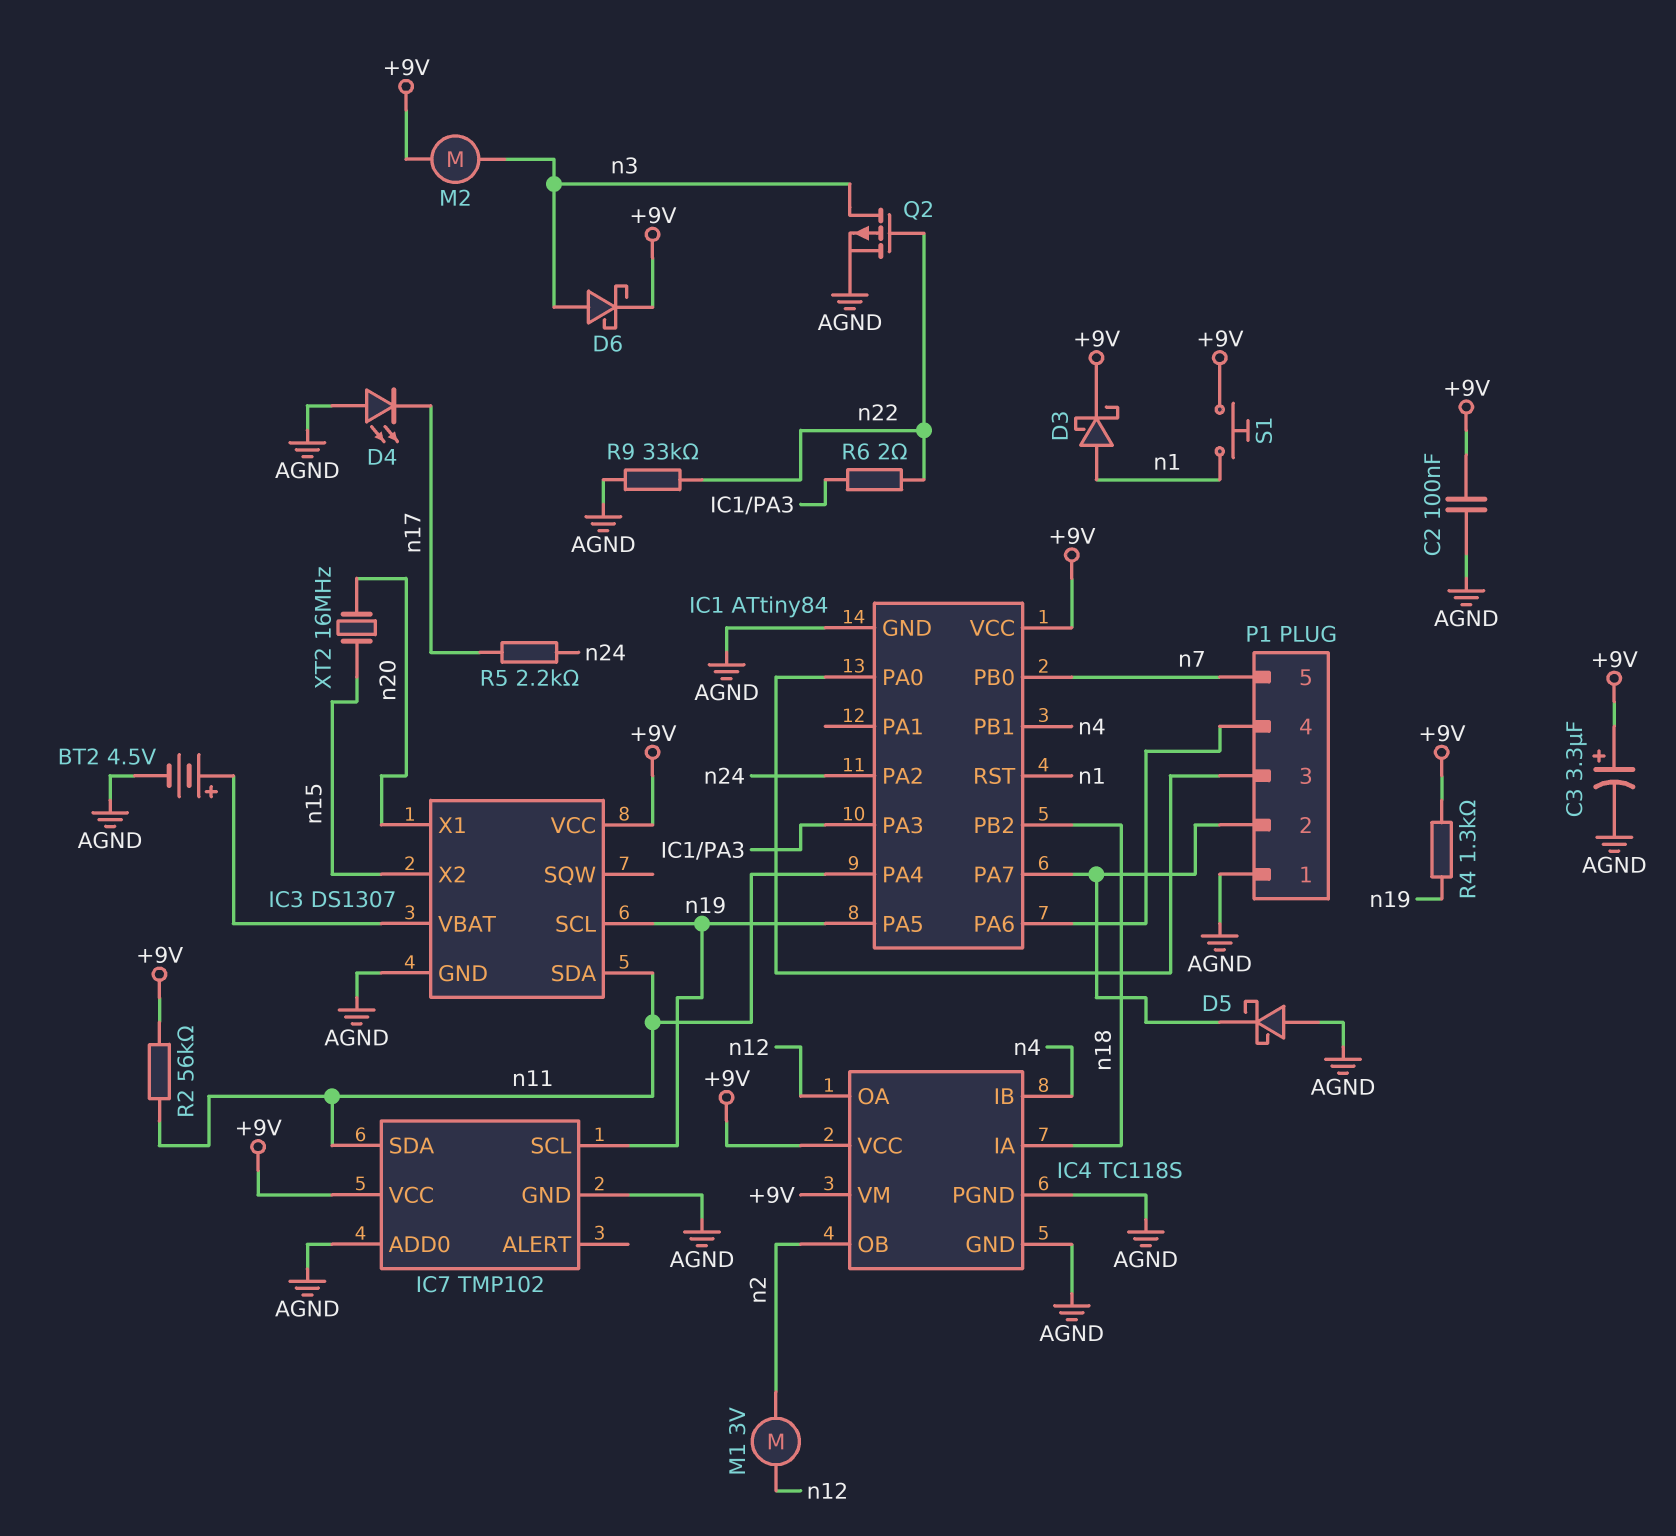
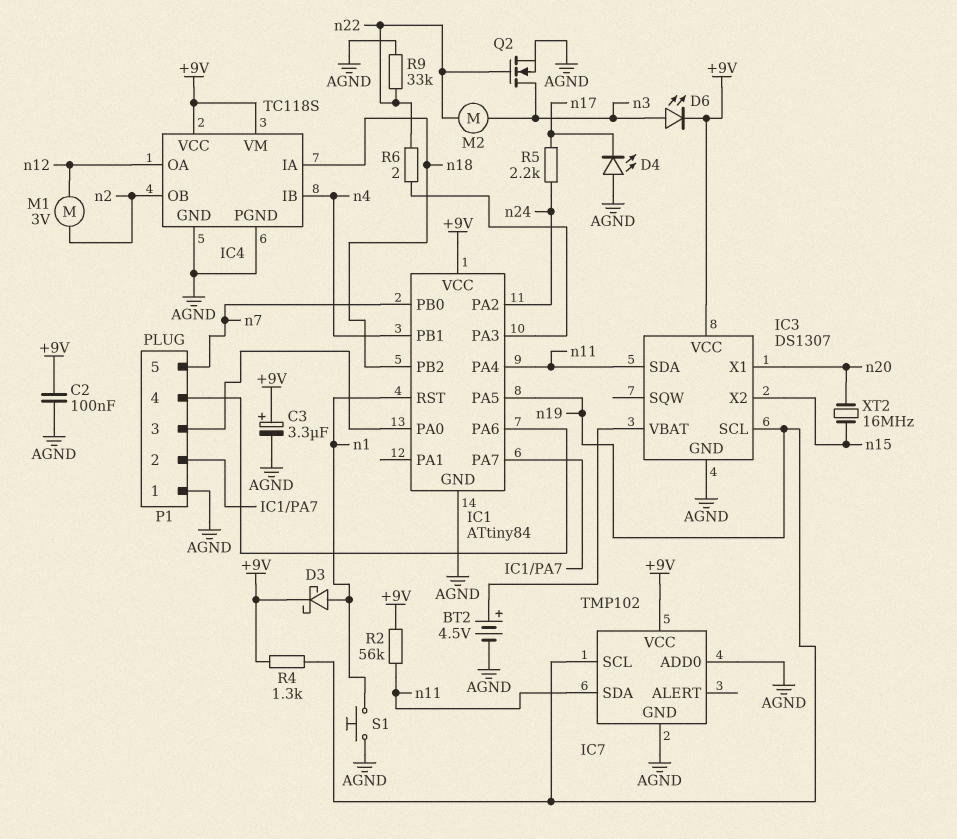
D5: schottky (A AGND, K IC1/PA7) -> none
D6: schottky (A n3, K +9V) -> LED (A n3, K +9V)
M2: motor (+9V, n3) -> motor (n3, n22)
Q2: PMOS (G n22, D n3, S AGND) -> NMOS (G n22, D n3, S AGND)
S1: button (+9V, n1) -> button (AGND, n1)

